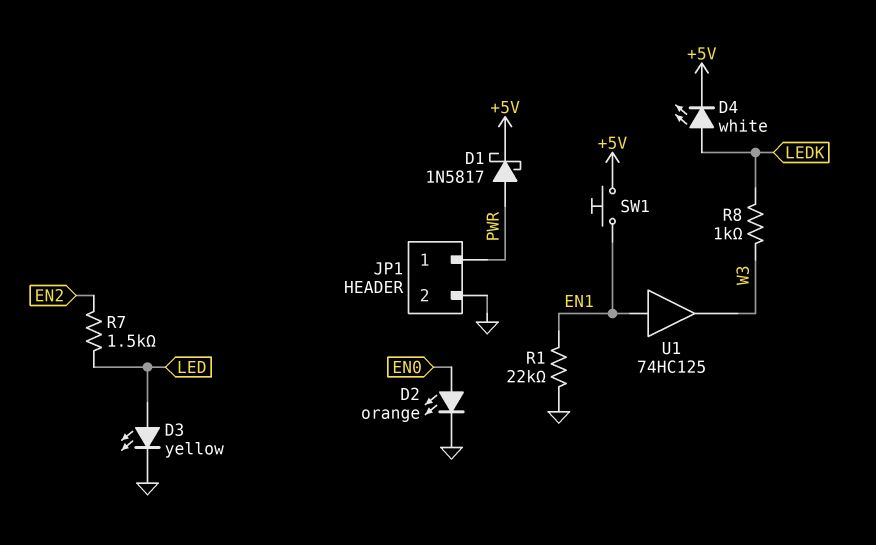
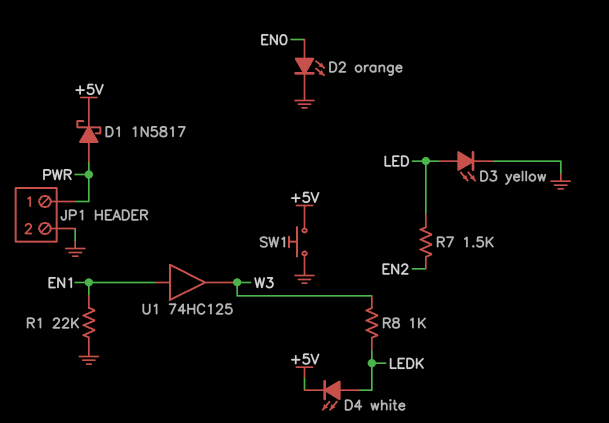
SW1: button (+5V, EN1) -> button (+5V, GND)

